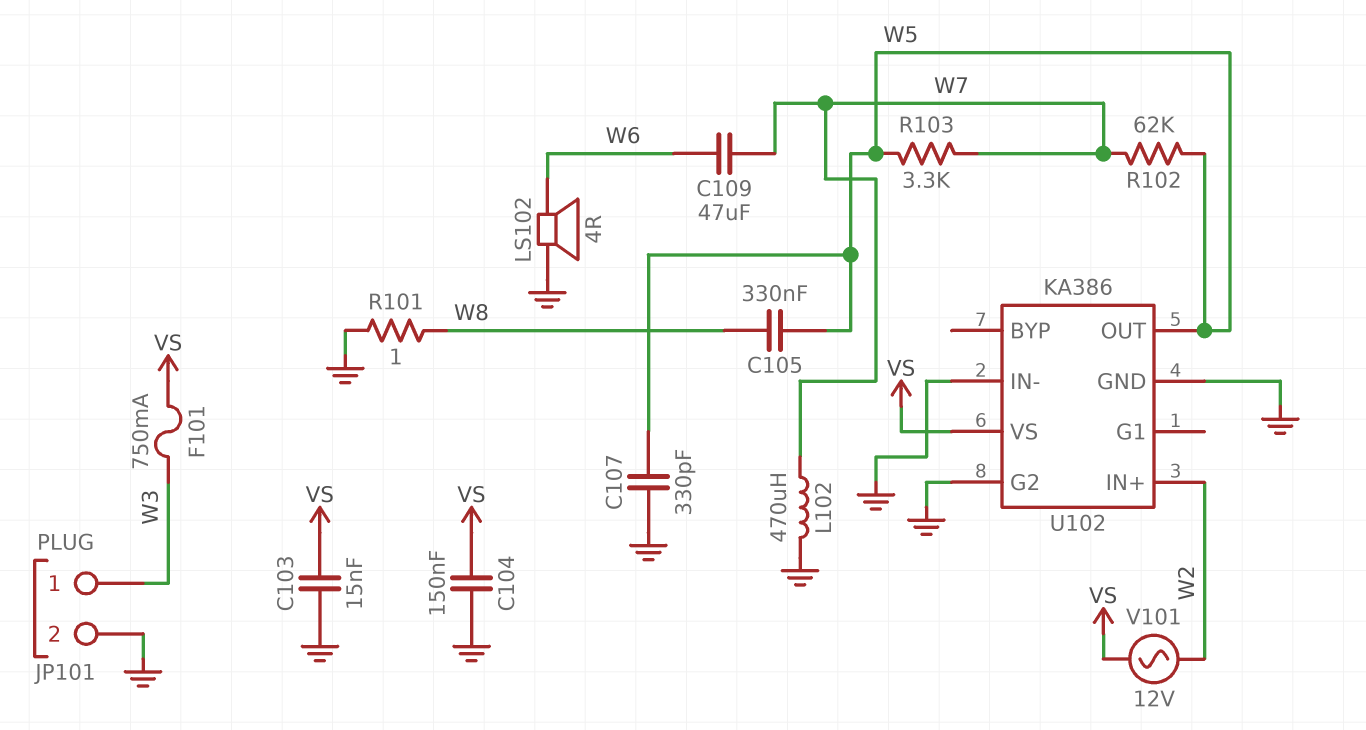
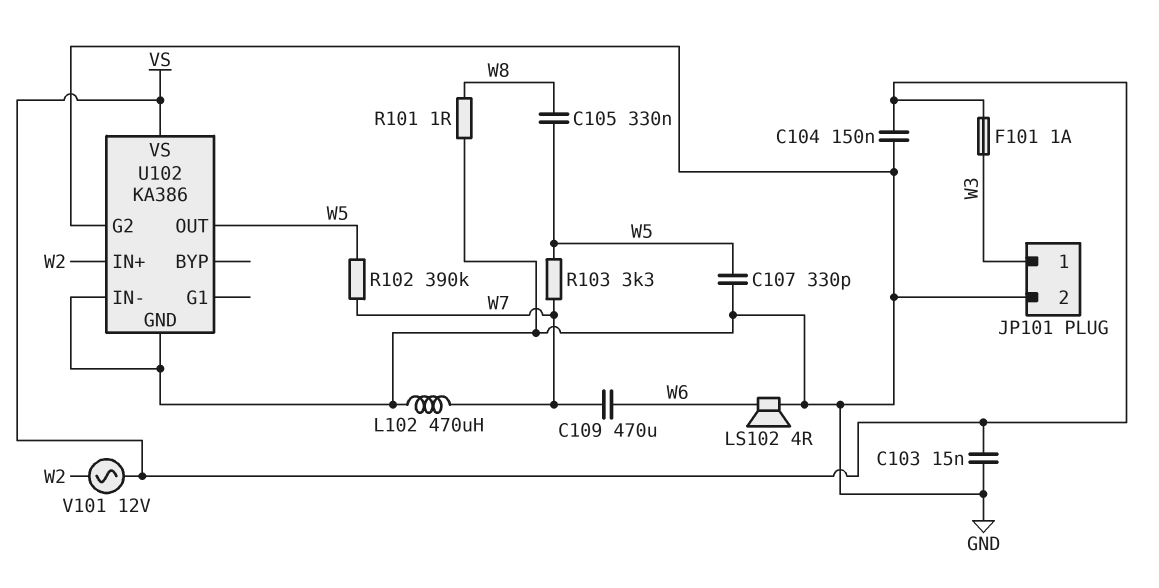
C109: 47uF (W6, W7) -> 470uF (W6, W7)
F101: 750mA (VS, W3) -> 1A (VS, W3)
R102: 62k (W5, W7) -> 390k (W5, W7)

